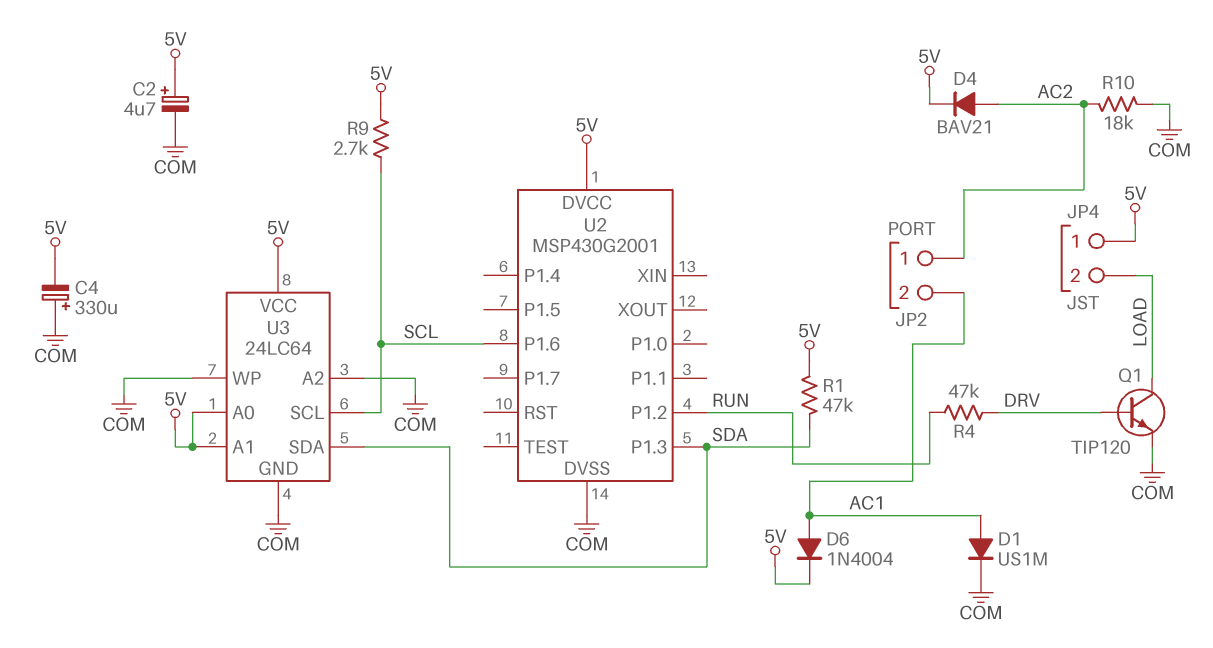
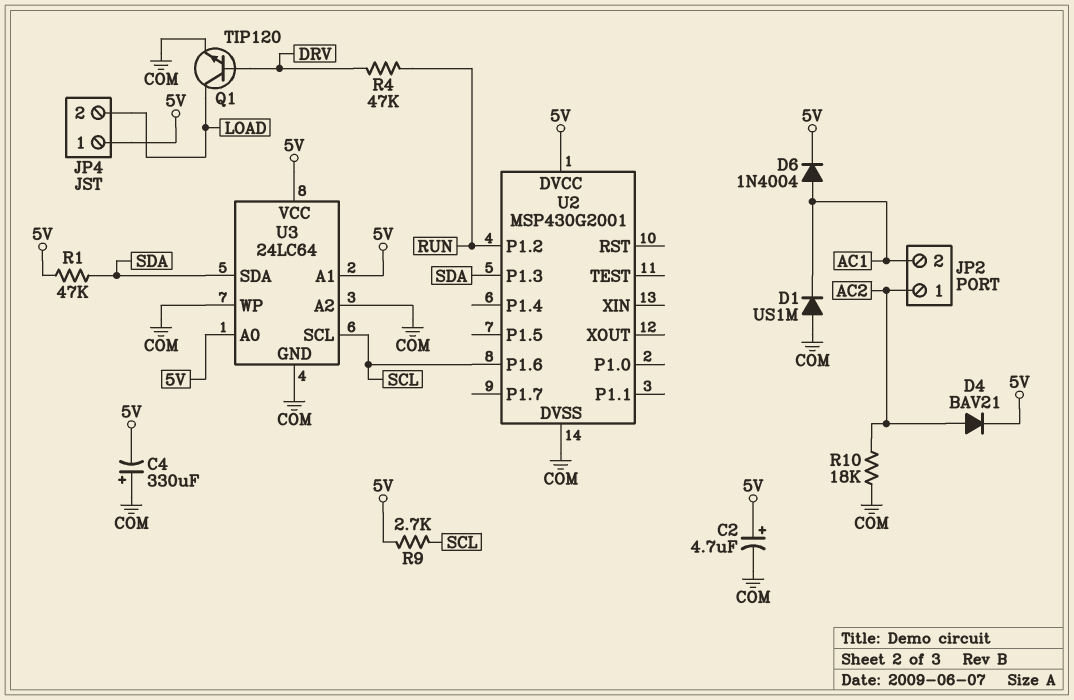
D1: diode US1M (A AC1, K COM) -> diode US1M (A COM, K AC1)

